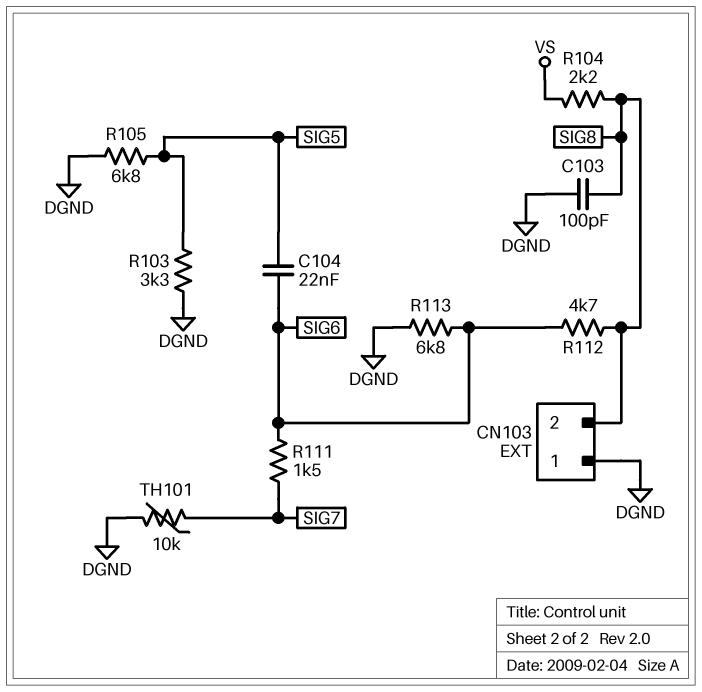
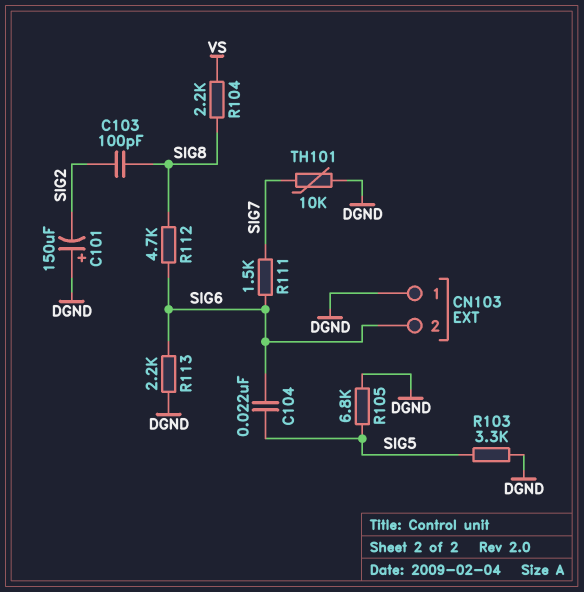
C101: none -> 150uF (plus DGND, minus SIG2)
C103: 100pF (DGND, SIG8) -> 100pF (SIG2, SIG8)
CN103 pin 2: SIG8 -> SIG6
R113: 6.8k (DGND, SIG6) -> 2.2k (DGND, SIG6)

